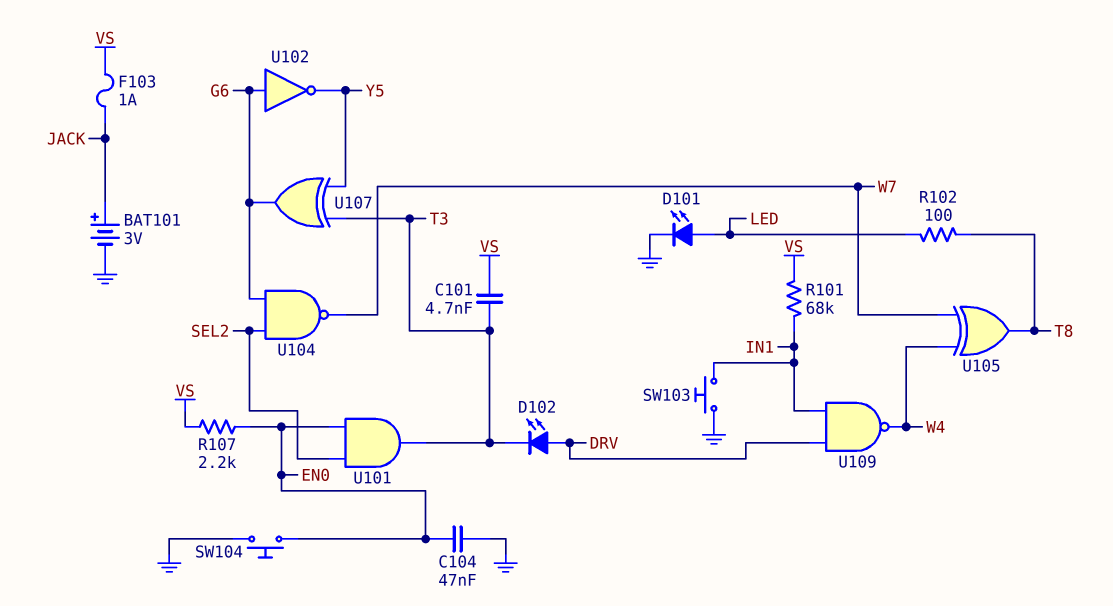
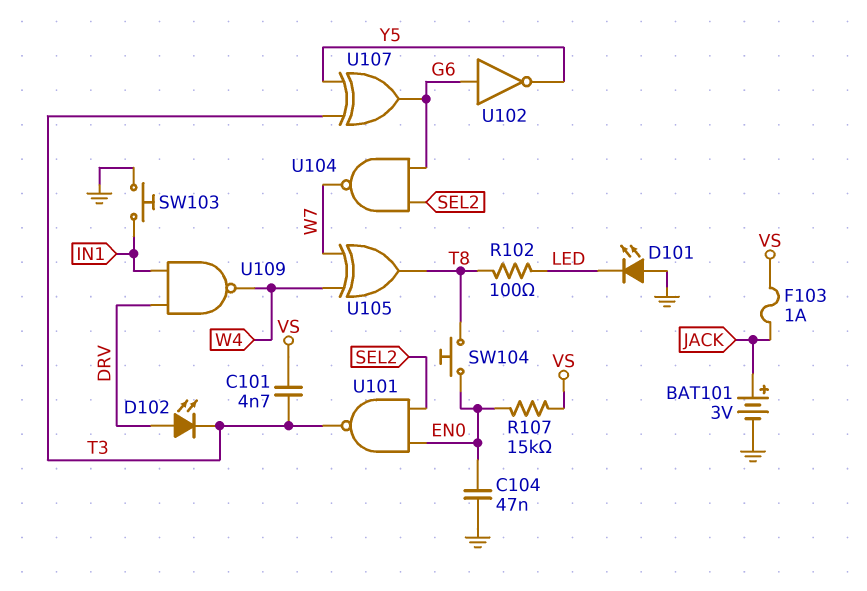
D101: LED (A LED, K GND) -> LED (A GND, K LED)
R101: 68k (IN1, VS) -> none
R107: 2.2k (EN0, VS) -> 15k (EN0, VS)
SW104: button (EN0, GND) -> button (EN0, T8)
U101: AND (in EN0, in SEL2, out T3) -> NAND (in EN0, in SEL2, out T3)

